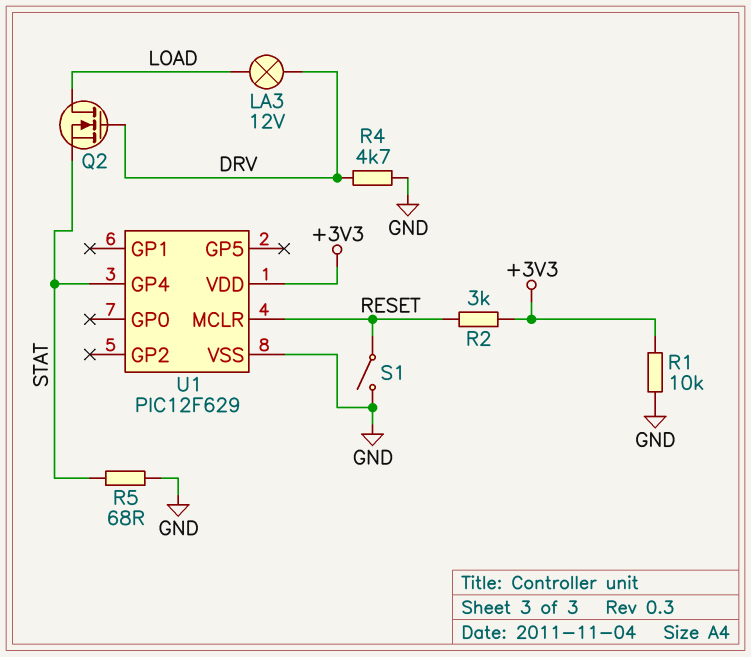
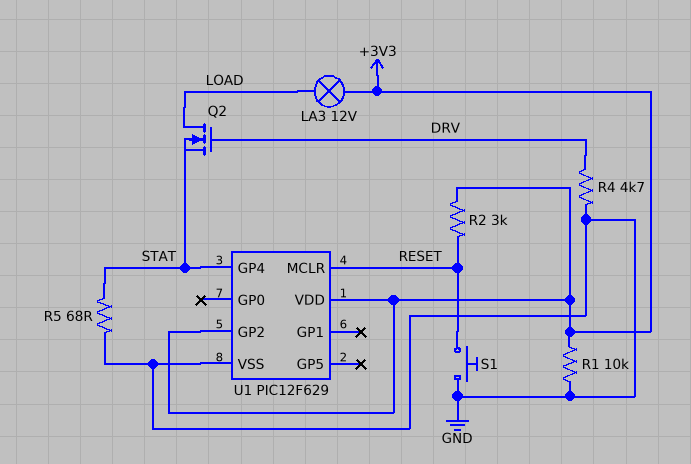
LA3: lamp 12V (DRV, LOAD) -> lamp 12V (+3V3, LOAD)
S1: switch (GND, RESET) -> button (GND, RESET)
U1 pin GP2: none -> +3V3

